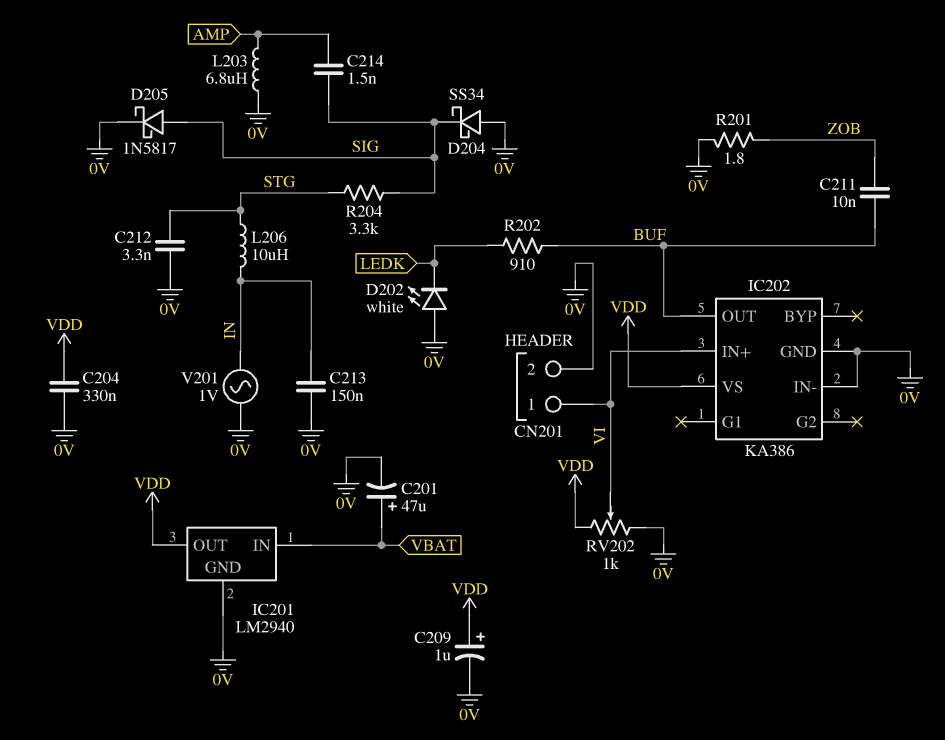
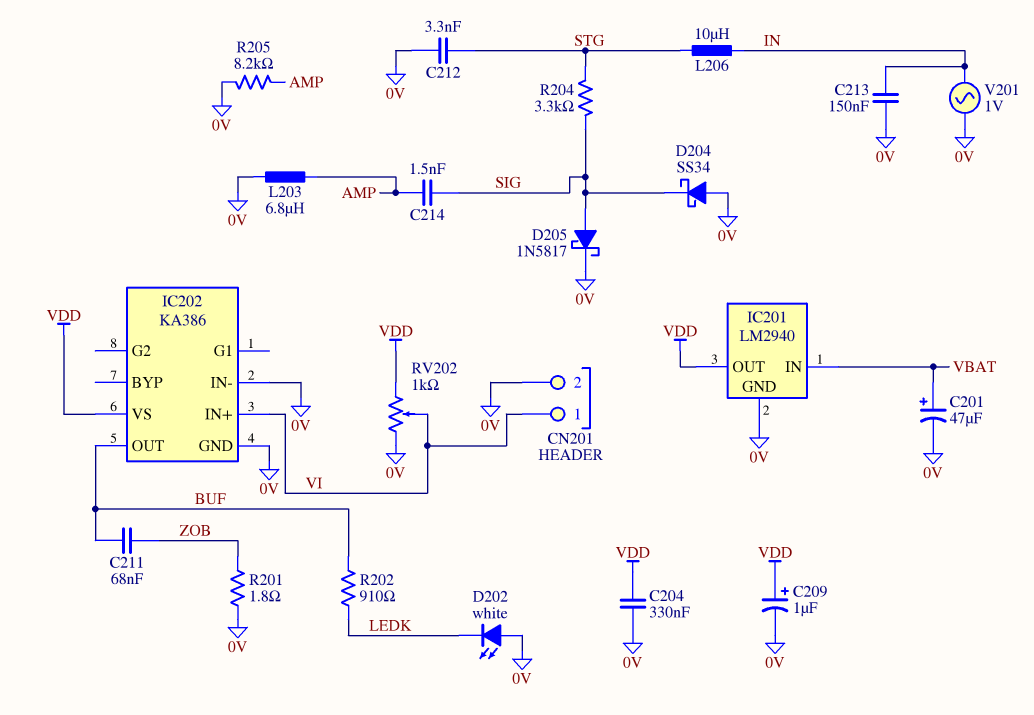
C211: 10nF (BUF, ZOB) -> 68nF (BUF, ZOB)
R205: none -> 8.2k (0V, AMP)

